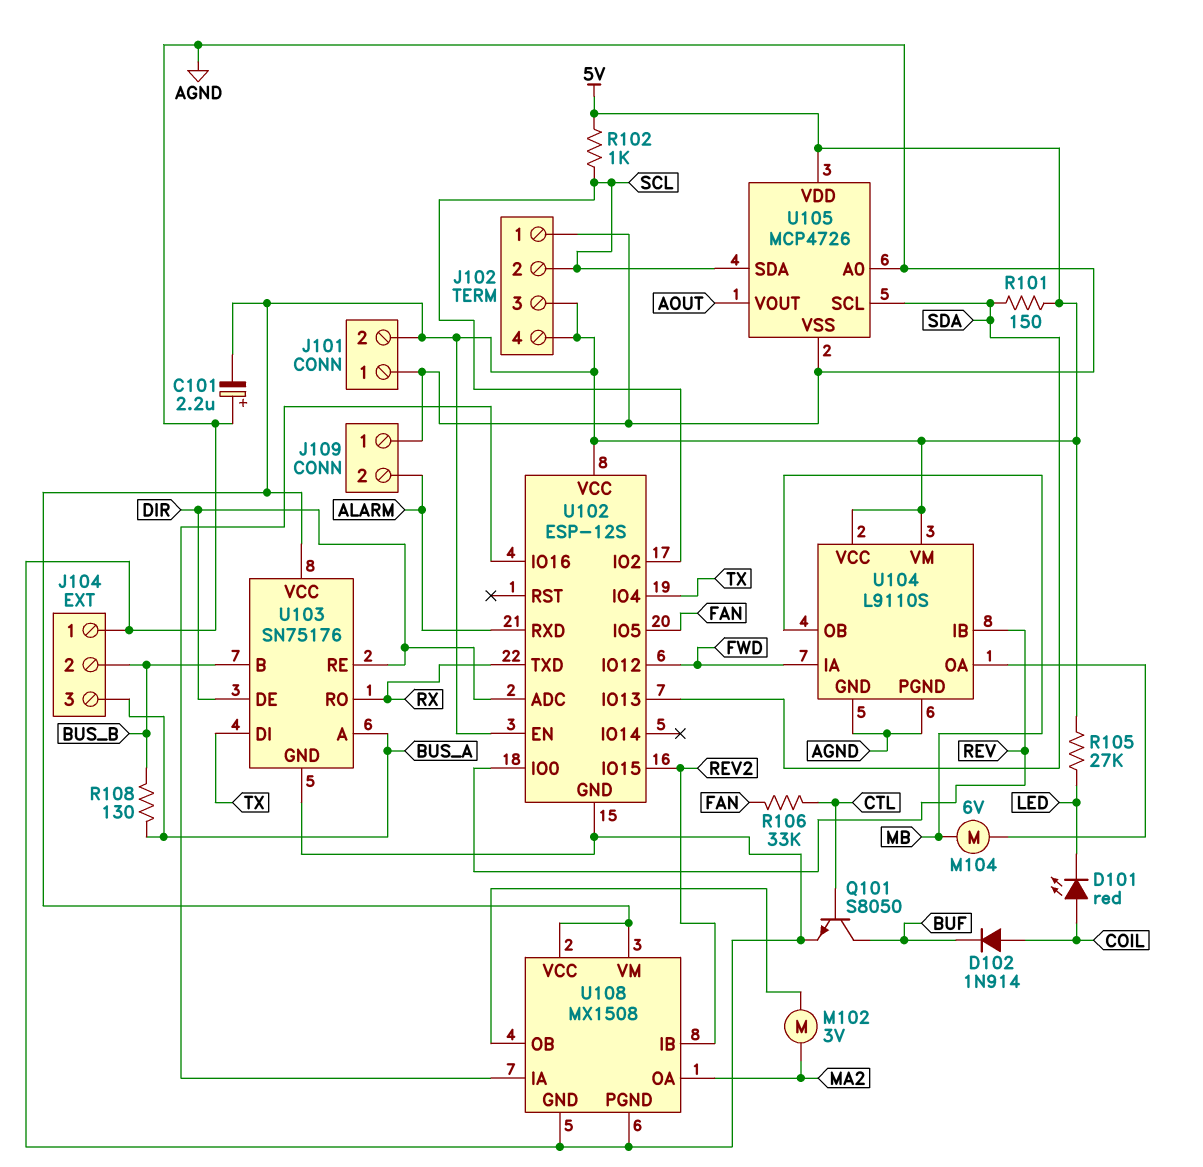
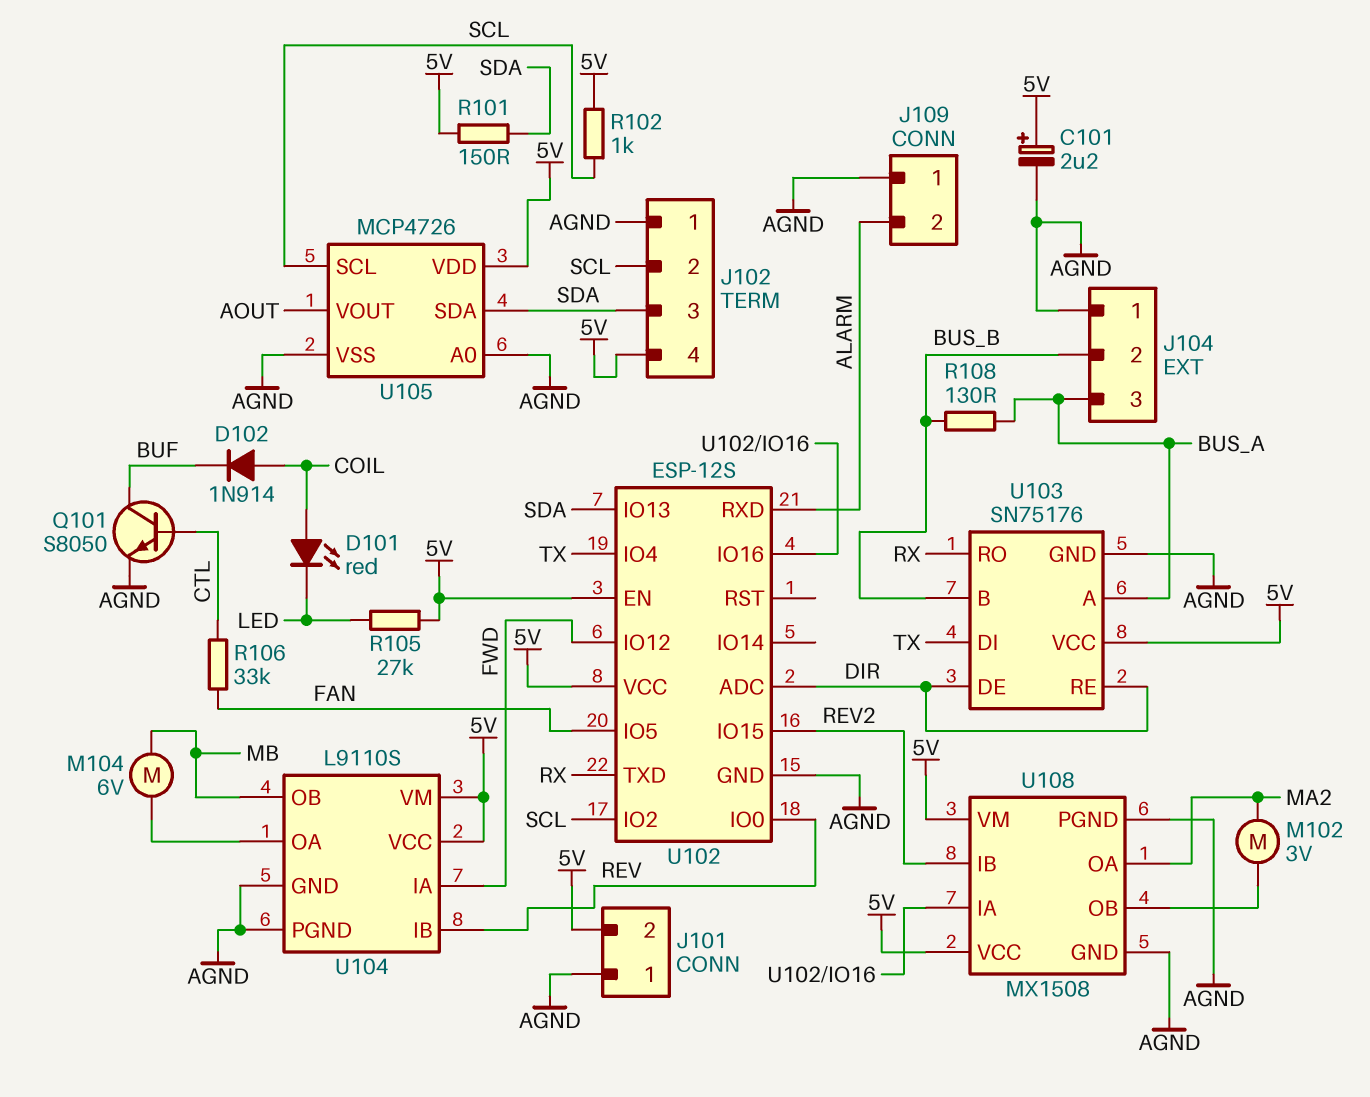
C101: 2.2uF (plus AGND, minus 5V) -> 2.2uF (plus 5V, minus AGND)
J102 pin 3: 5V -> SDA
U105 pin SCL: SDA -> SCL
U105 pin SDA: SCL -> SDA

